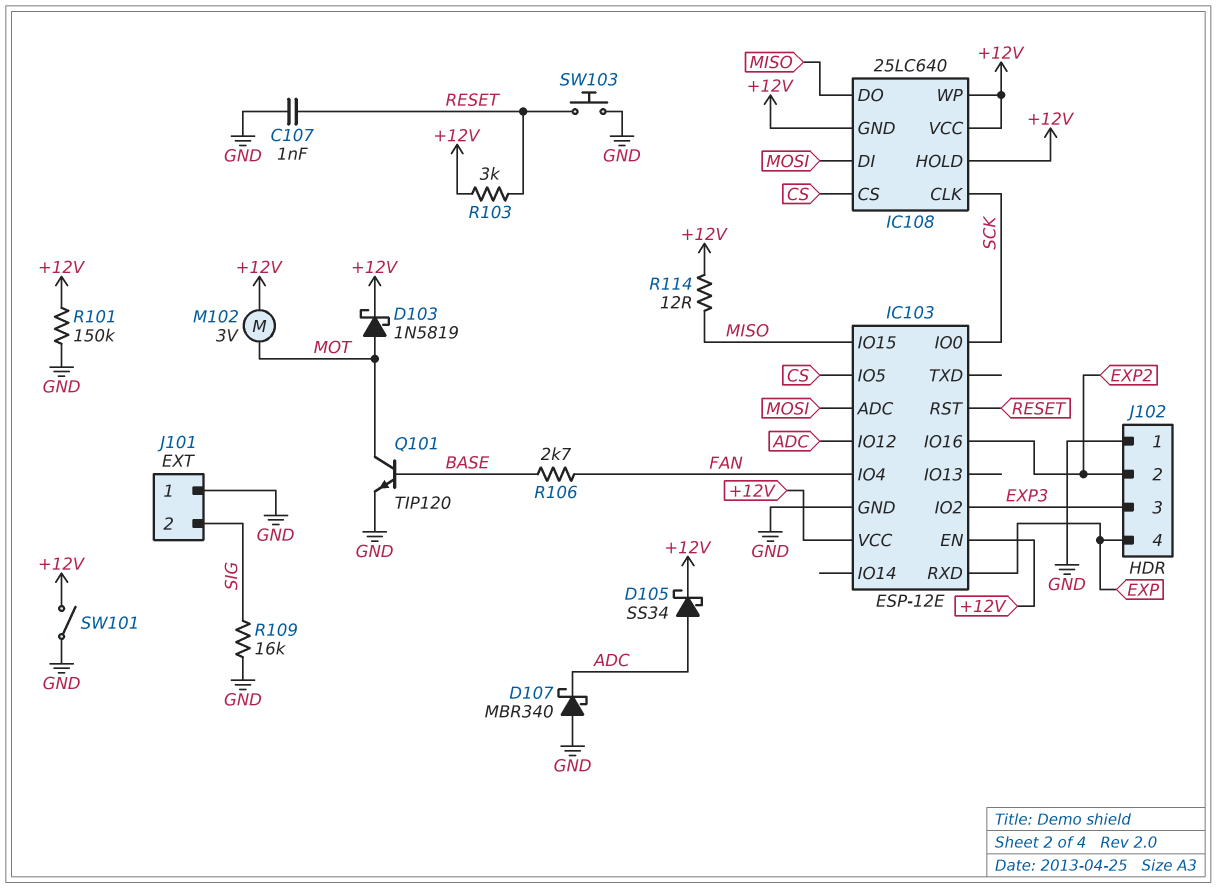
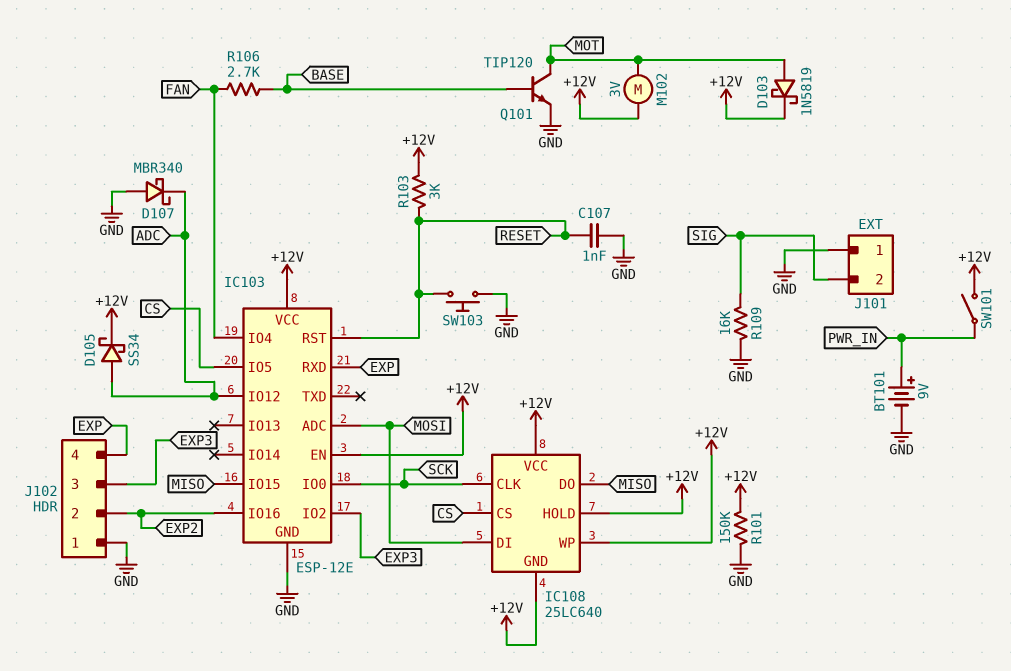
BT101: none -> 9V (plus PWR_IN, minus GND)
R114: 12 (+12V, MISO) -> none
SW101: switch (+12V, GND) -> switch (+12V, PWR_IN)

